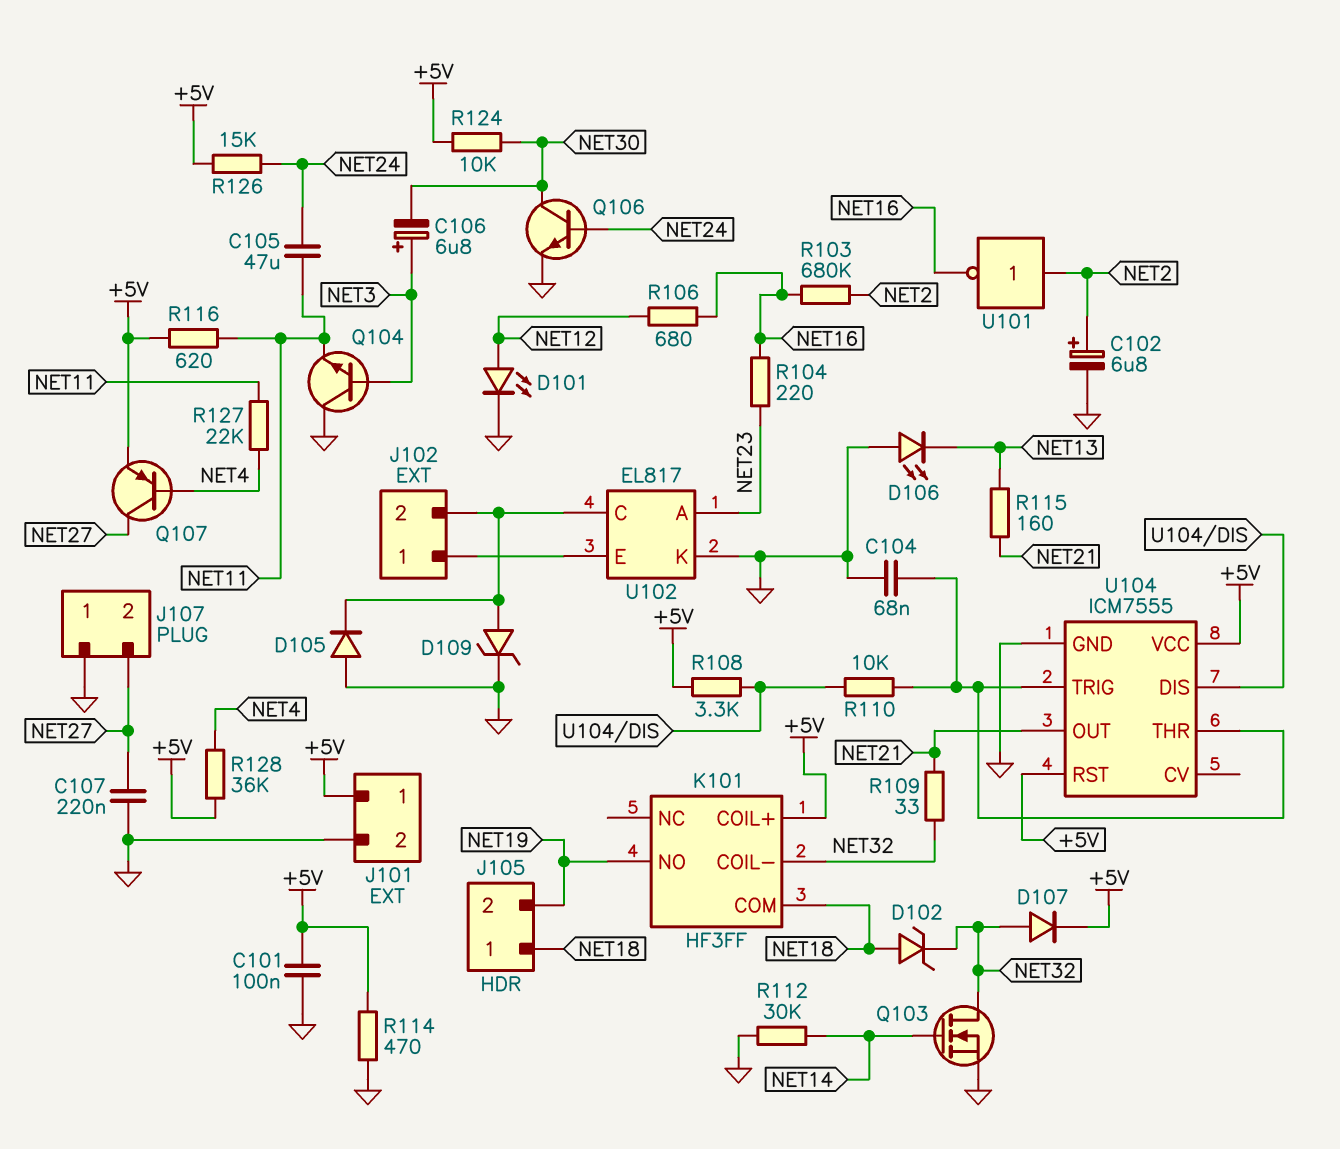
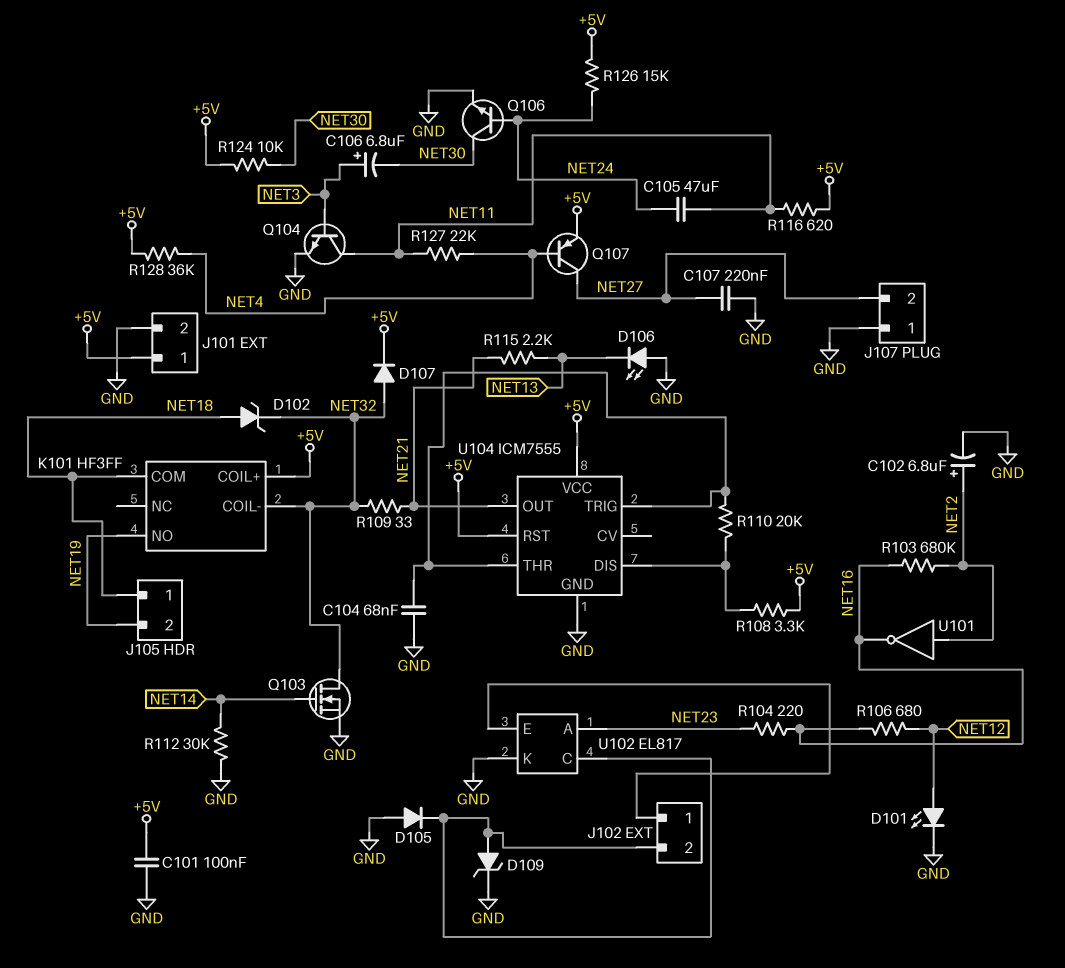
Q104: NPN (B NET3, C GND, E NET11) -> NPN (B NET3, C NET11, E GND)
R110: 10k (U104/DIS, U104/THR) -> 20k (U104/DIS, U104/THR)
R114: 470 (+5V, GND) -> none
R115: 160 (NET13, NET21) -> 2.2k (NET13, NET21)

